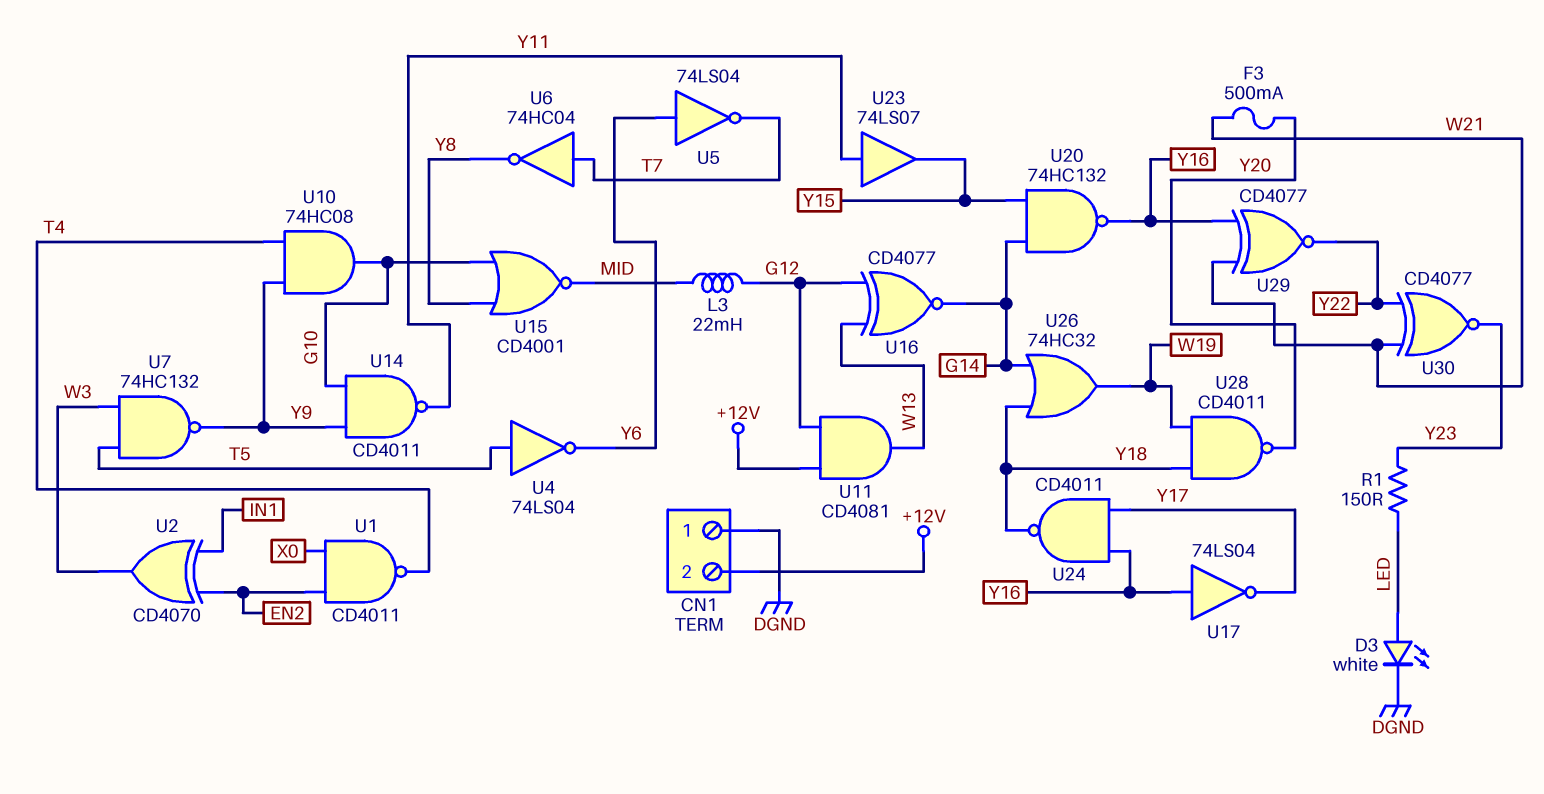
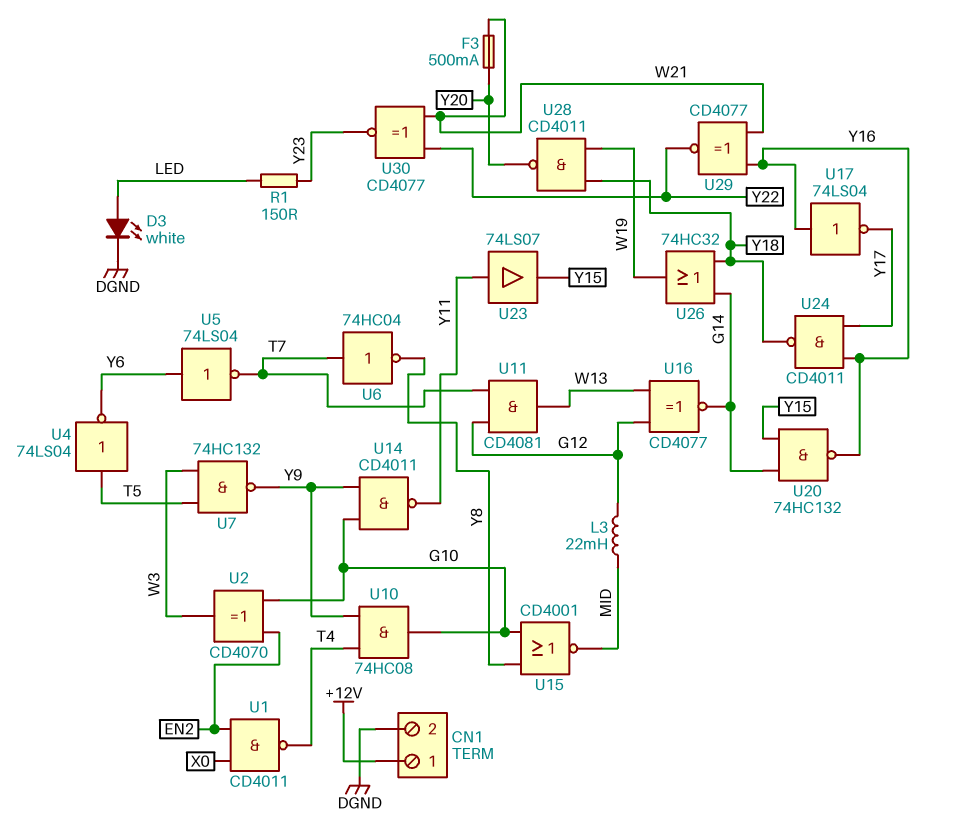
CN1 pin 1: DGND -> +12V
CN1 pin 2: +12V -> DGND
U2: XOR CD4070 (in EN2, in IN1, out W3) -> XOR CD4070 (in EN2, in G10, out W3)
U11: AND CD4081 (in +12V, in G12, out W13) -> AND CD4081 (in G12, in T7, out W13)

